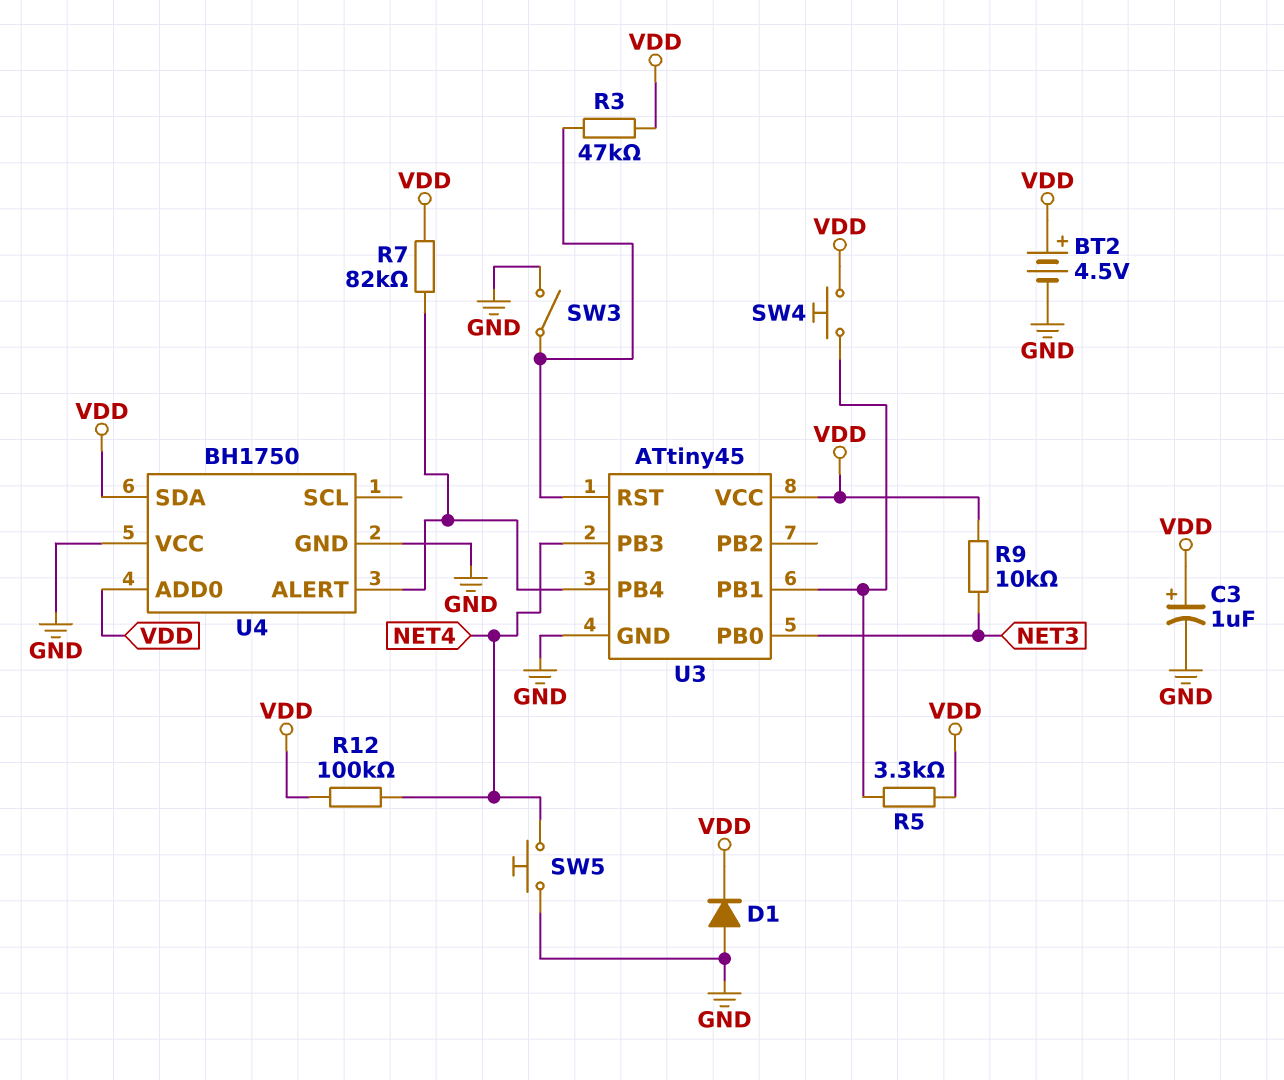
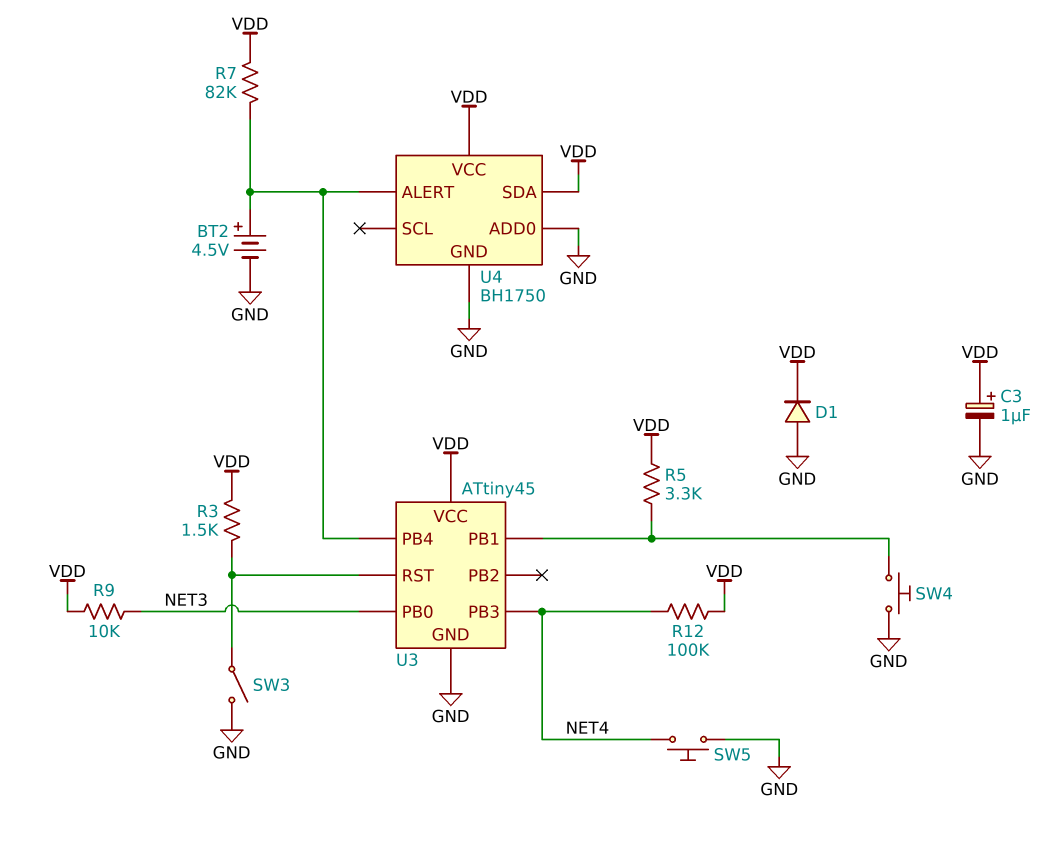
BT2: 4.5V (plus VDD, minus GND) -> 4.5V (plus U3/PB4, minus GND)
R3: 47k (U3/RST, VDD) -> 1.5k (U3/RST, VDD)
SW4: button (U3/PB1, VDD) -> button (GND, U3/PB1)
U4 pin ADD0: VDD -> GND
U4 pin VCC: GND -> VDD

